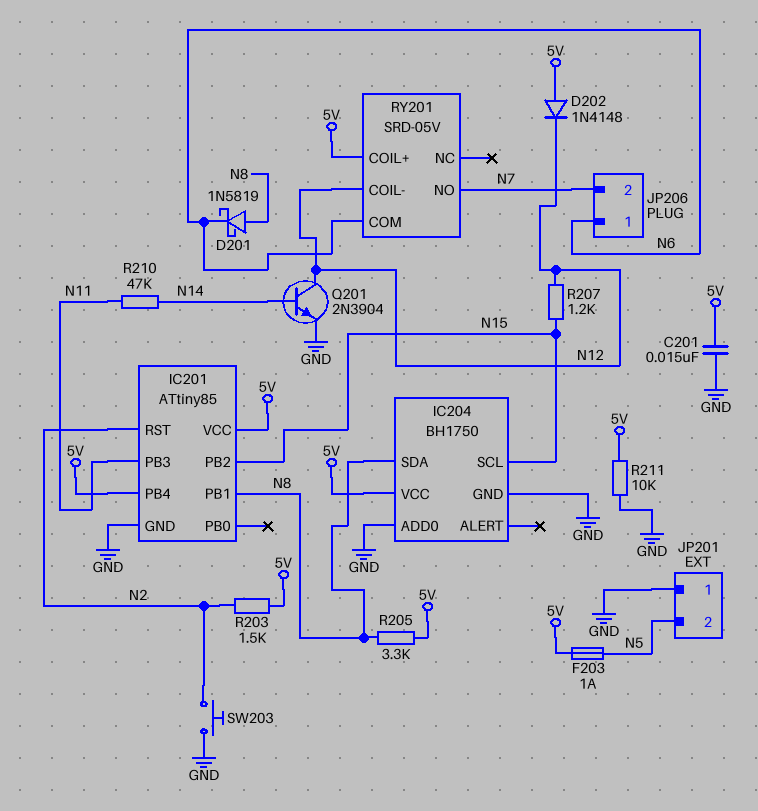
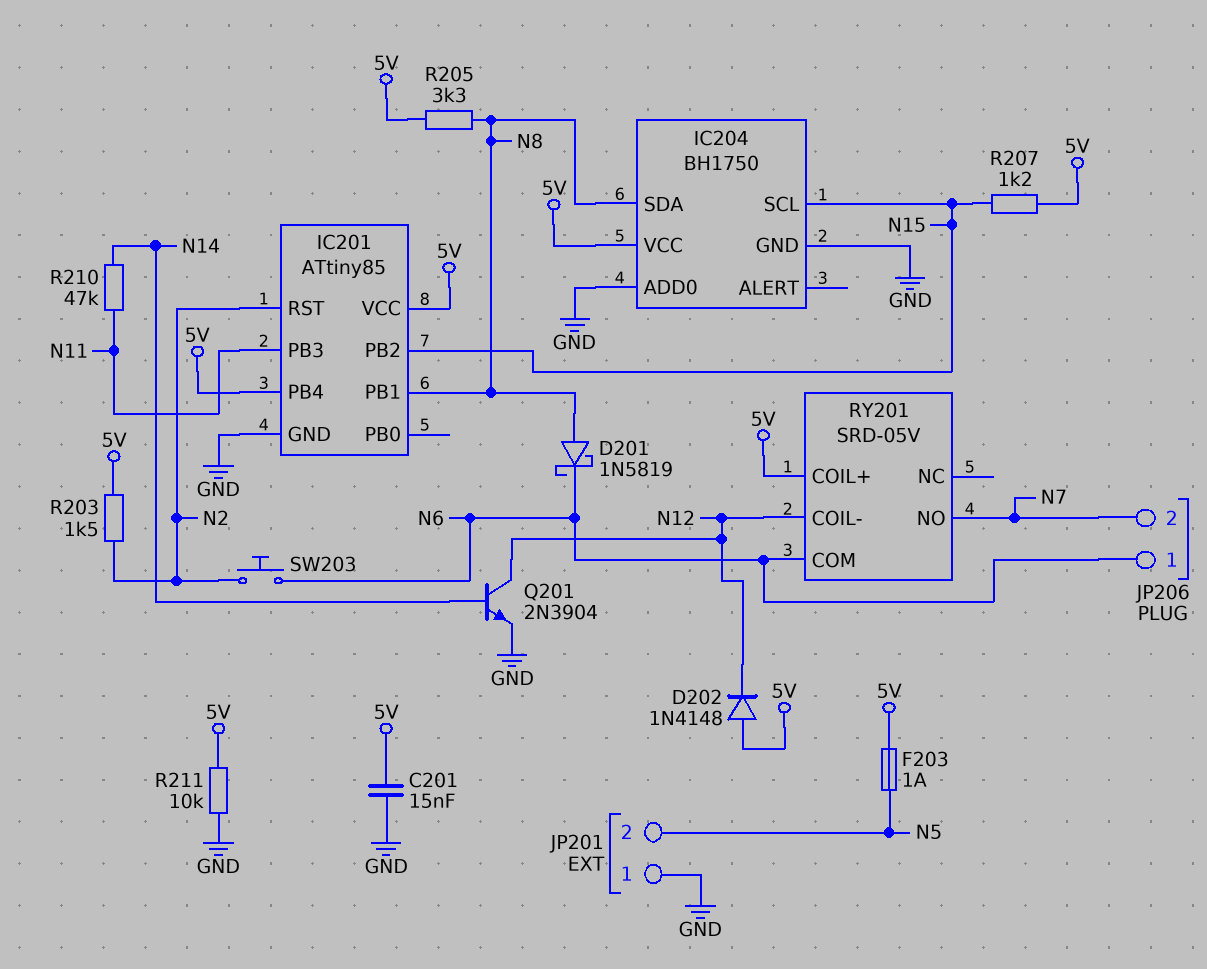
R207: 1.2k (N12, N15) -> 1.2k (5V, N15)
SW203: button (GND, N2) -> button (N2, N6)

